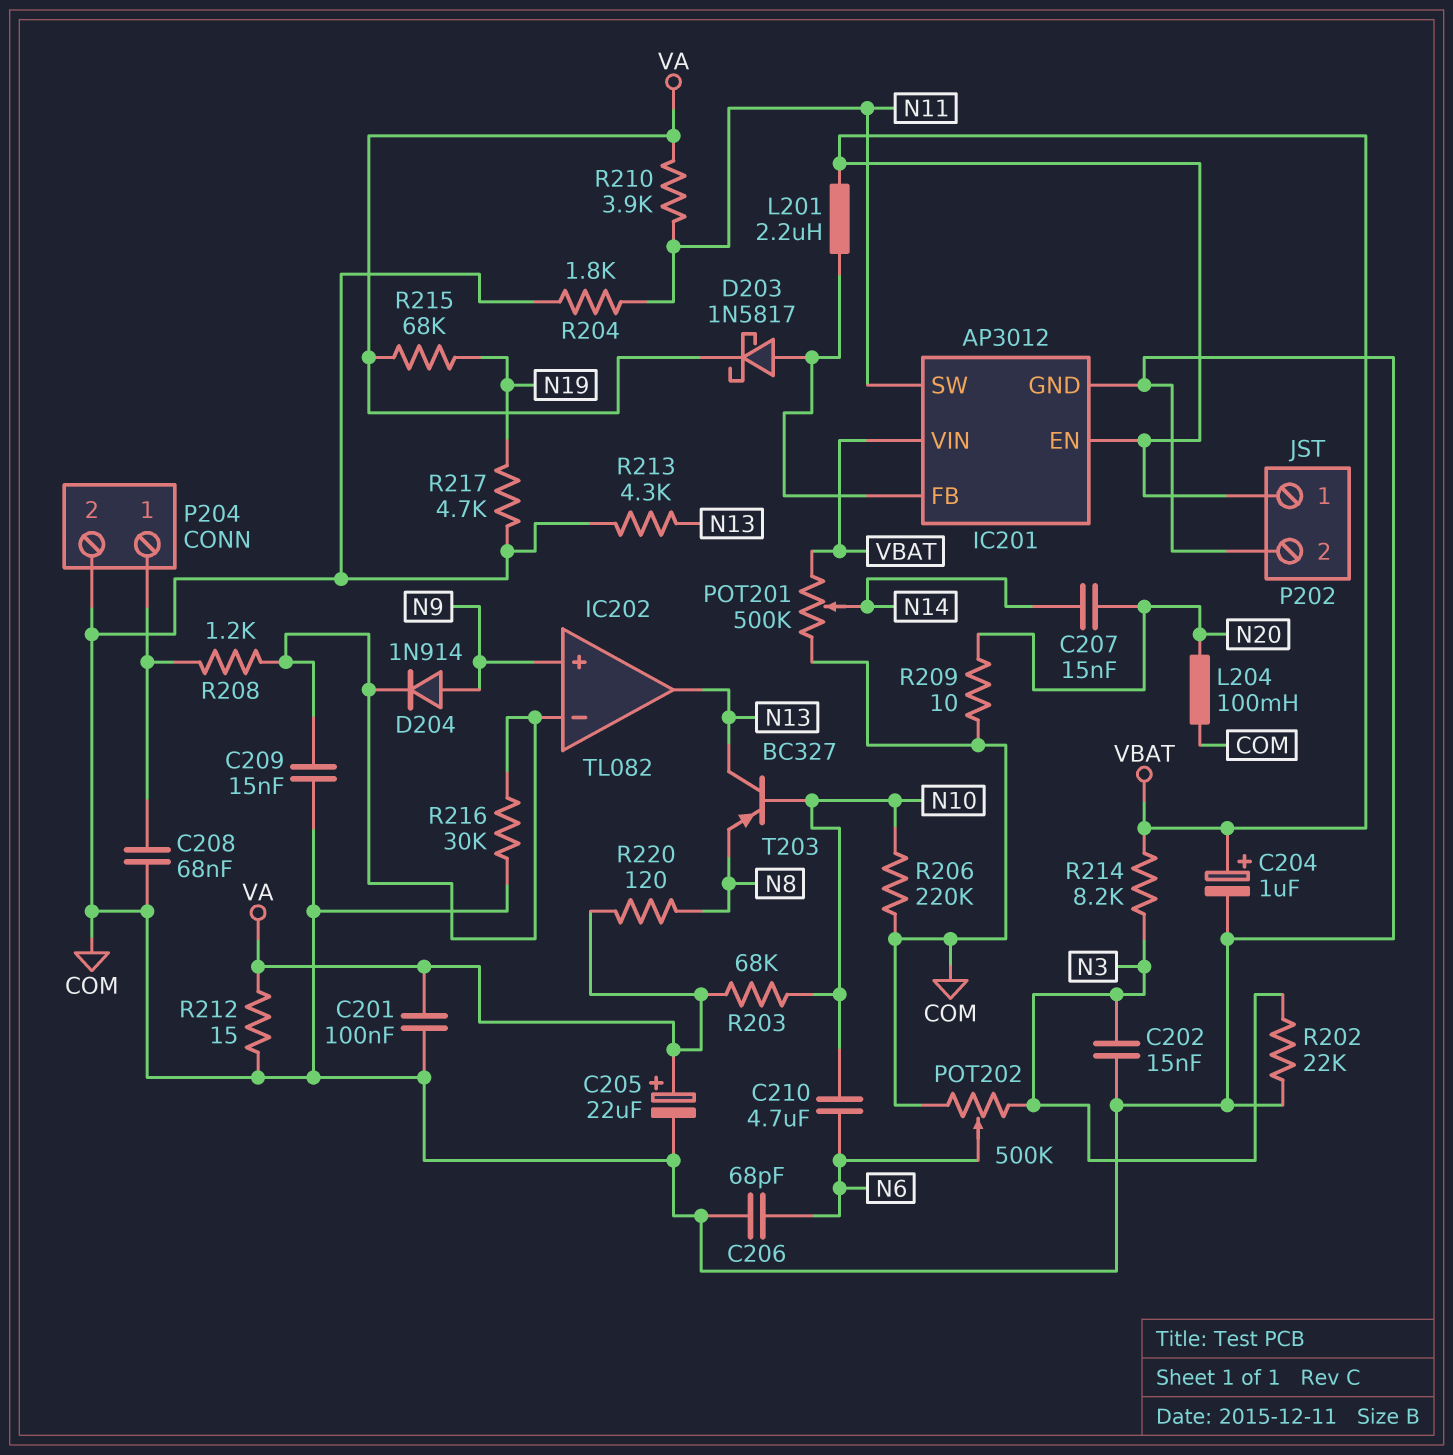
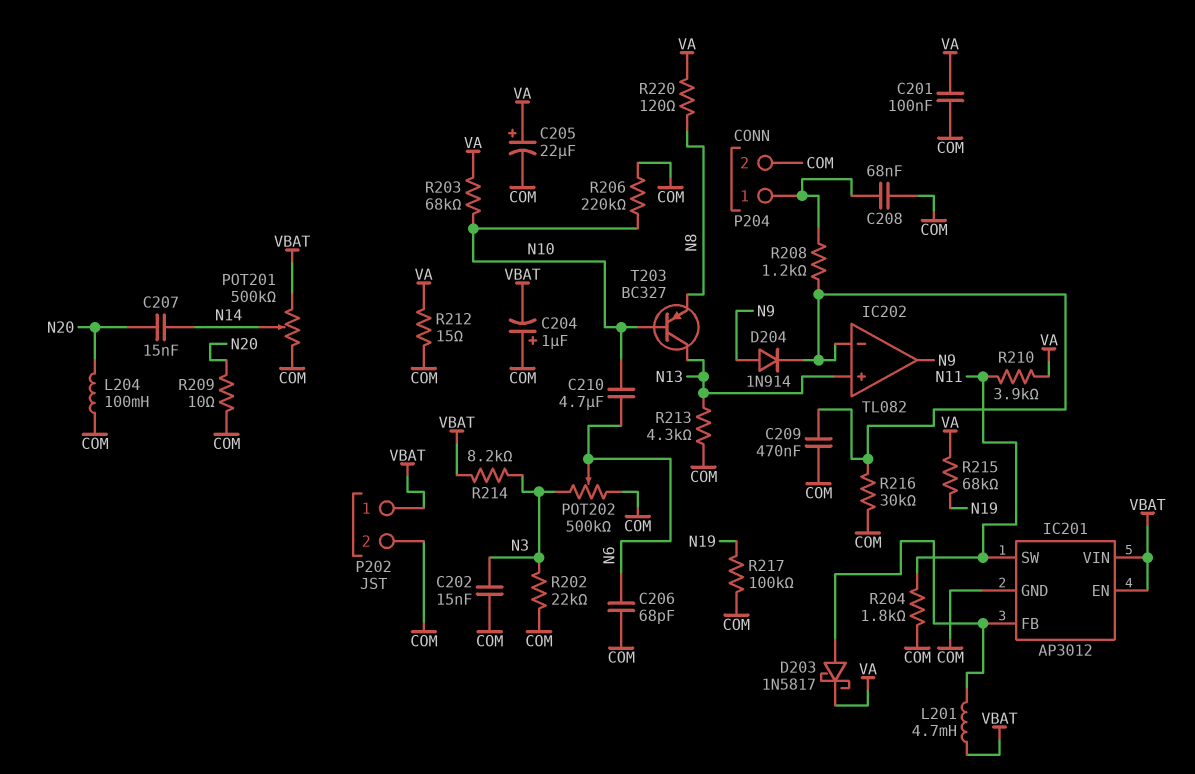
C204: 1uF (plus VBAT, minus COM) -> 1uF (plus COM, minus VBAT)
C209: 15nF (COM, IC202/in-) -> 470nF (COM, IC202/in-)
IC202 pin in+: N9 -> N13
IC202 pin out: N13 -> N9
L201: 2.2uH (IC201/FB, VBAT) -> 4.7mH (IC201/FB, VBAT)
R217: 4.7k (COM, N19) -> 100k (COM, N19)

